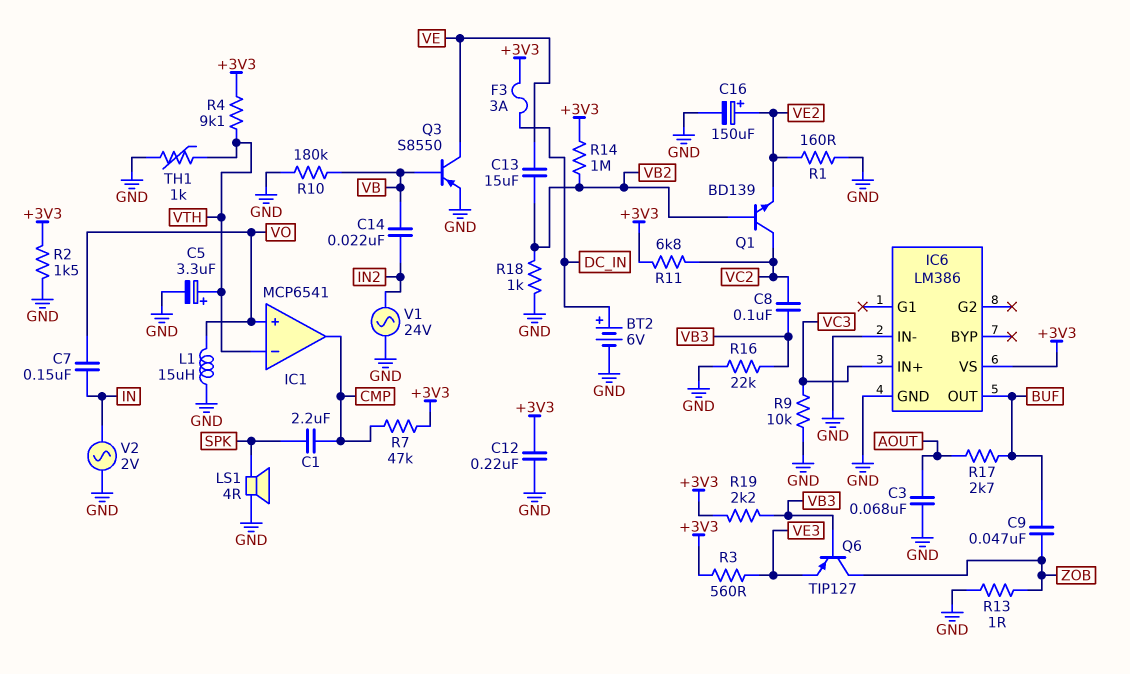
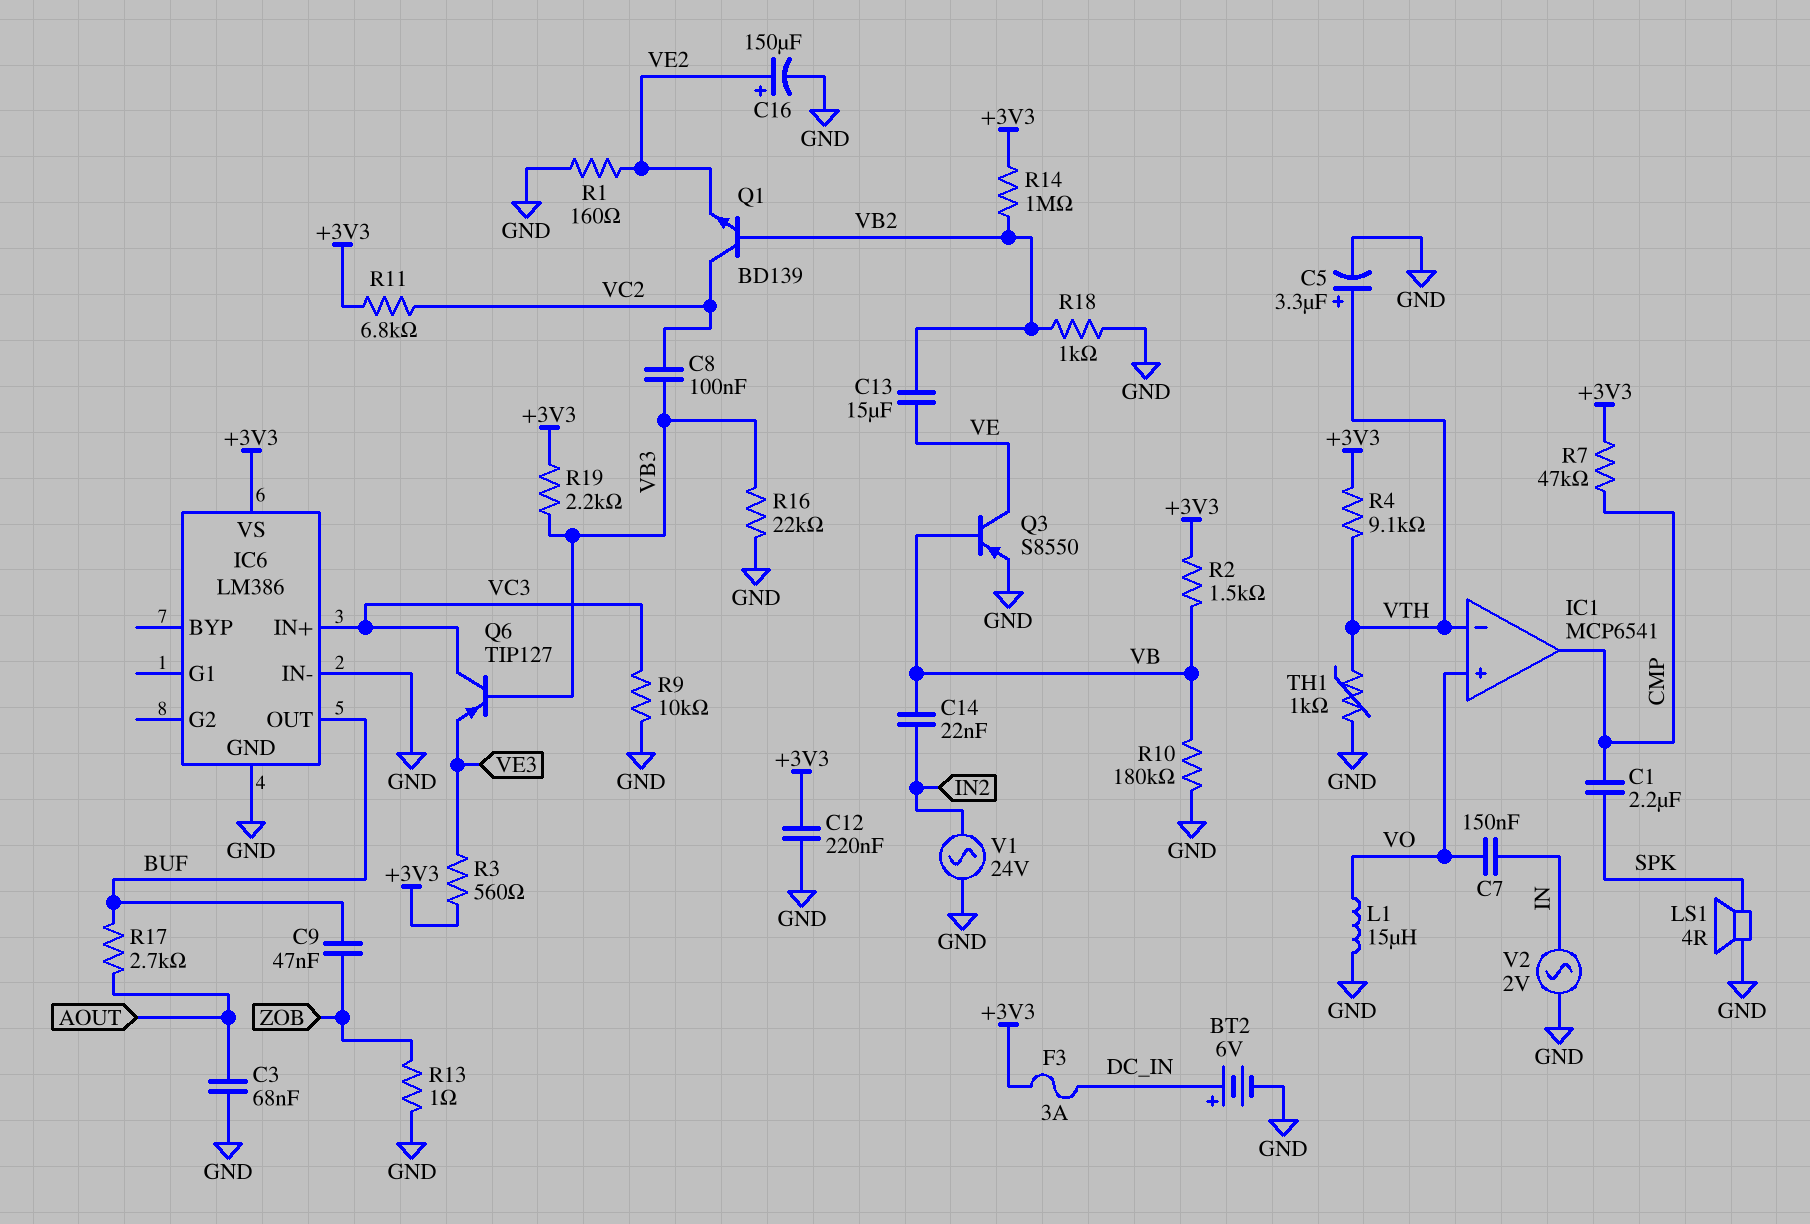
Q6: PNP TIP127 (B VB3, C ZOB, E VE3) -> PNP TIP127 (B VB3, C VC3, E VE3)
R2: 1.5k (+3V3, GND) -> 1.5k (+3V3, VB)

